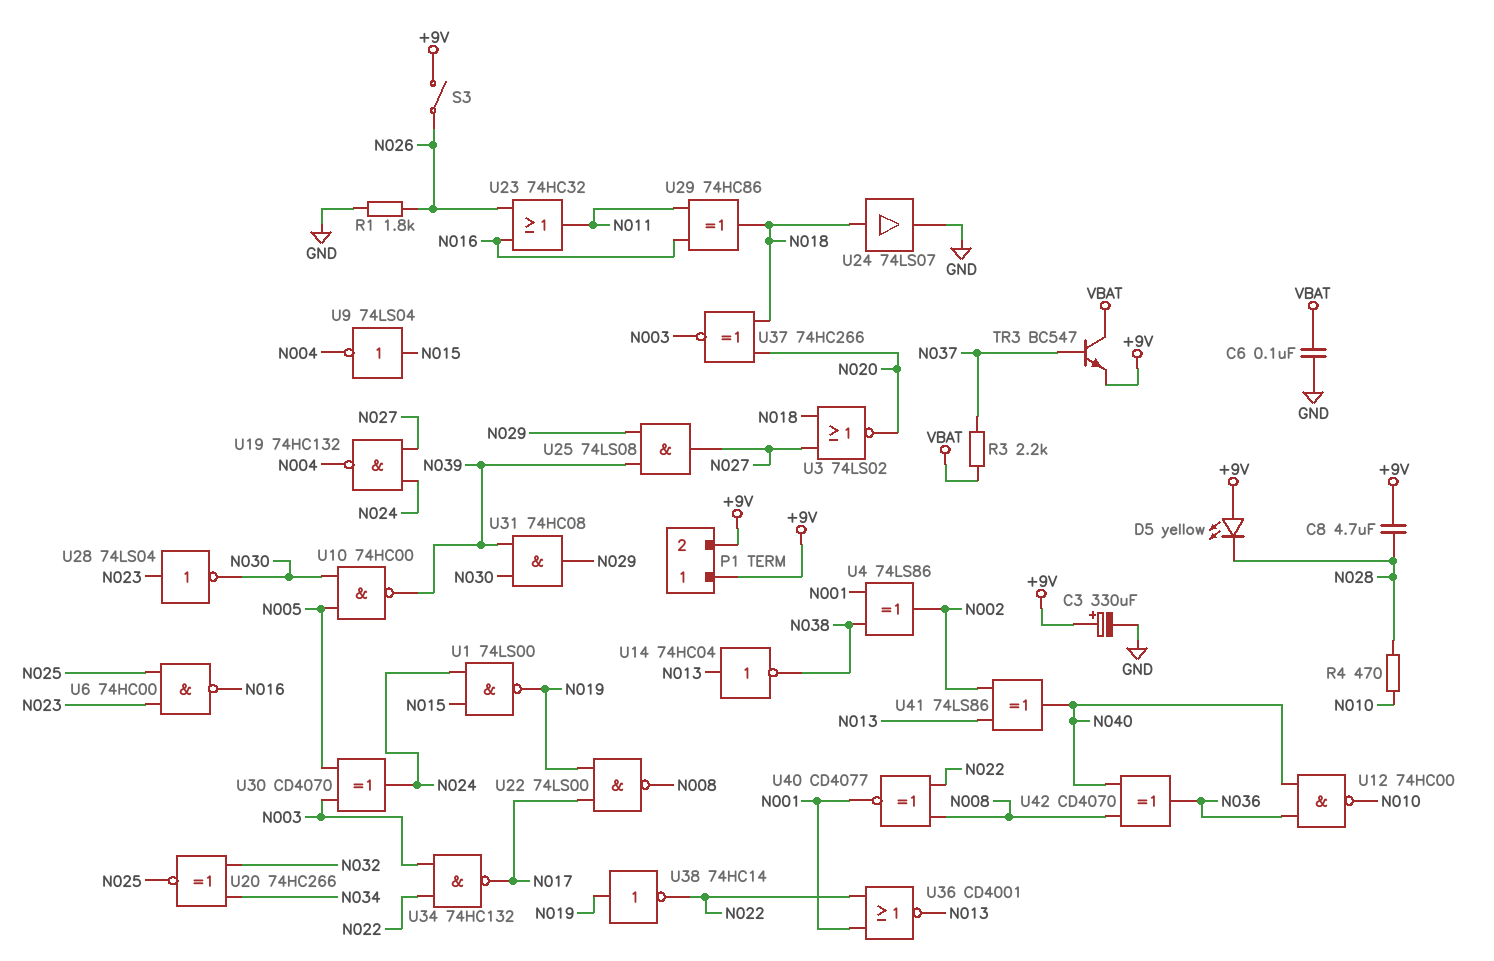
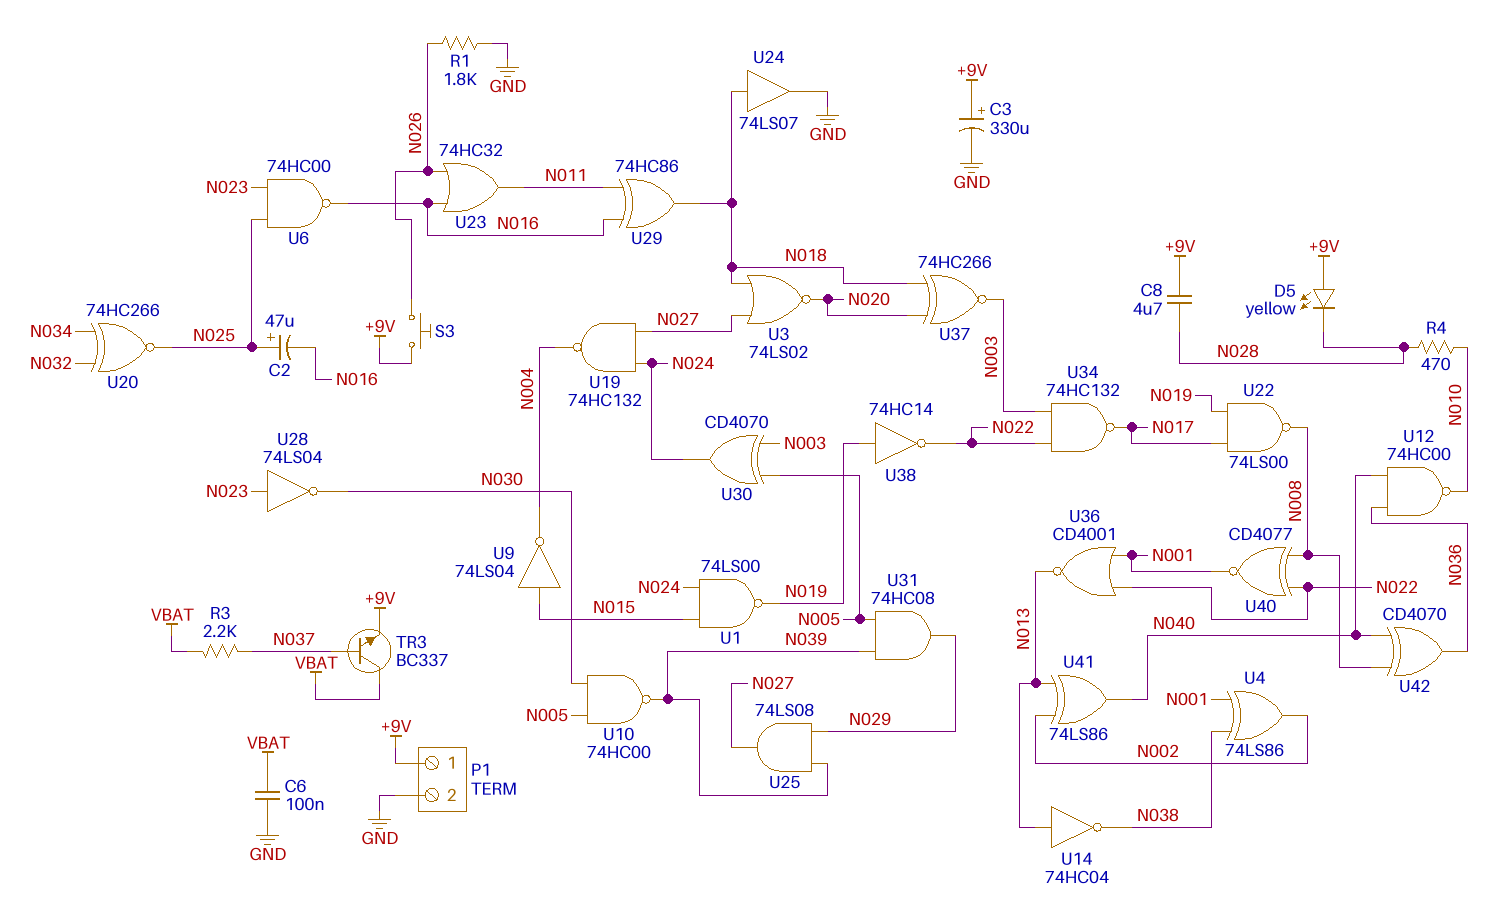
C2: none -> 47uF (plus N025, minus N016)
P1 pin 2: +9V -> GND
S3: switch (+9V, N026) -> button (+9V, N026)
TR3: NPN BC547 (B N037, C VBAT, E +9V) -> NPN BC337 (B N037, C VBAT, E +9V)
U31: AND 74HC08 (in N030, in N039, out N029) -> AND 74HC08 (in N005, in N039, out N029)

